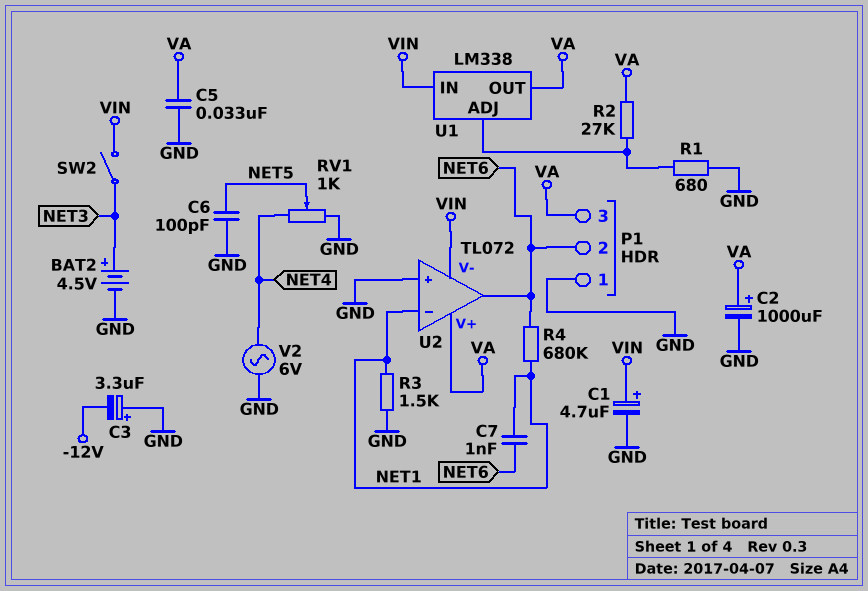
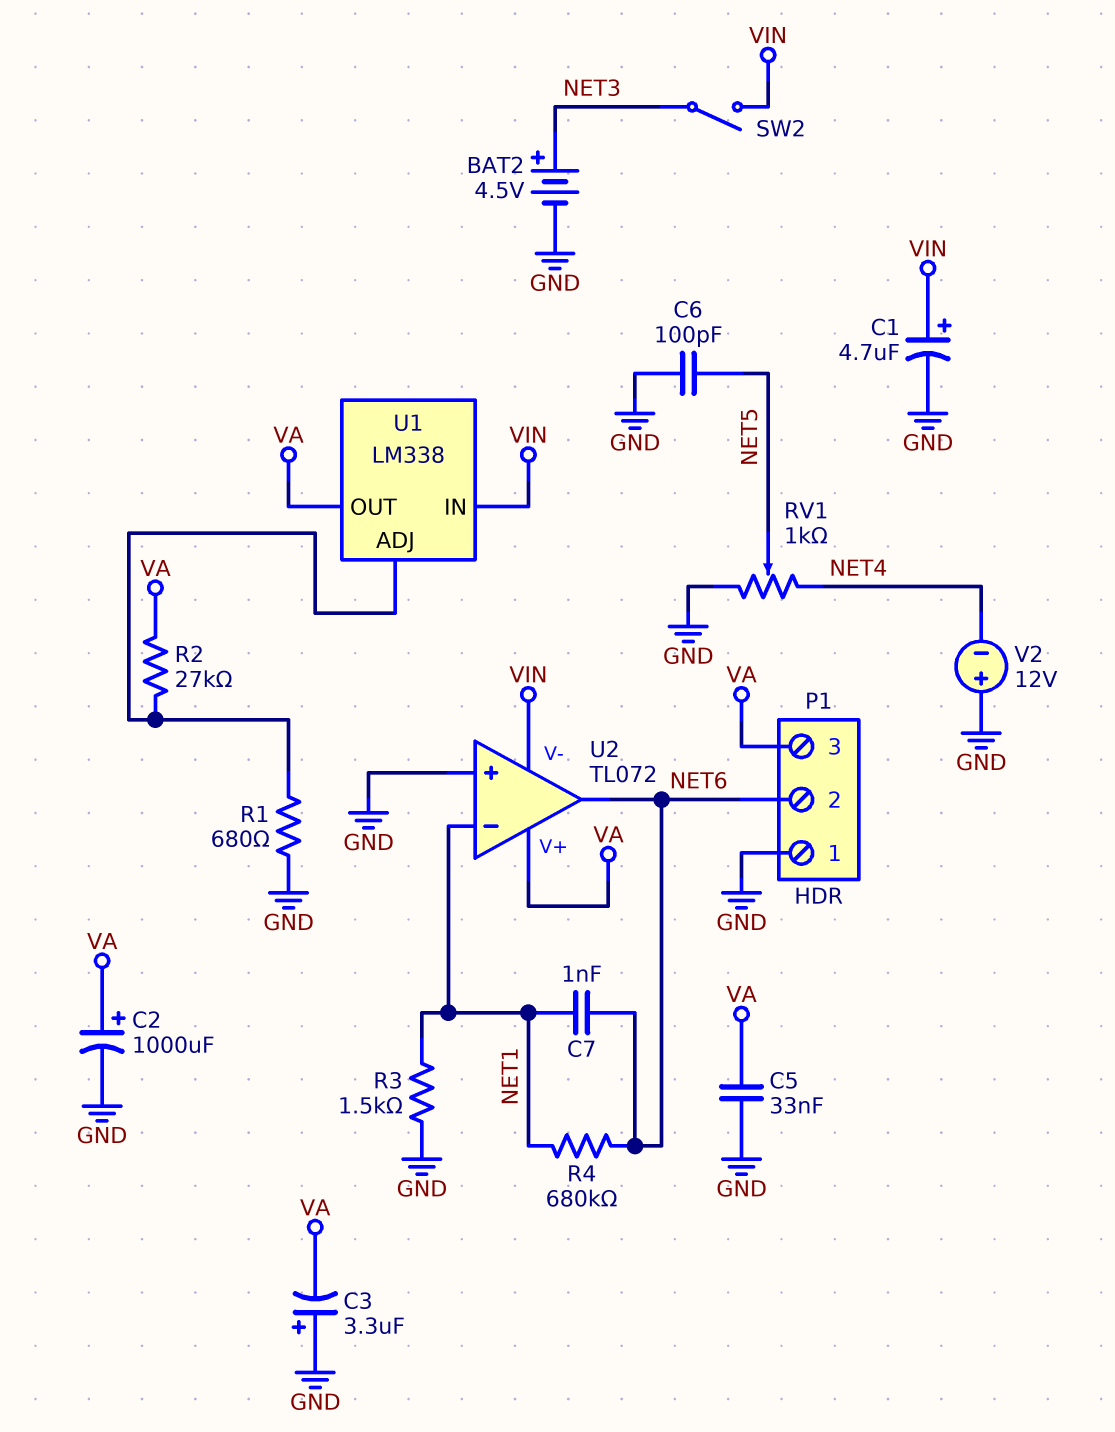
C3: 3.3uF (plus GND, minus -12V) -> 3.3uF (plus GND, minus VA)
V2: AC 6V (GND, NET4) -> 12V (plus GND, minus NET4)

